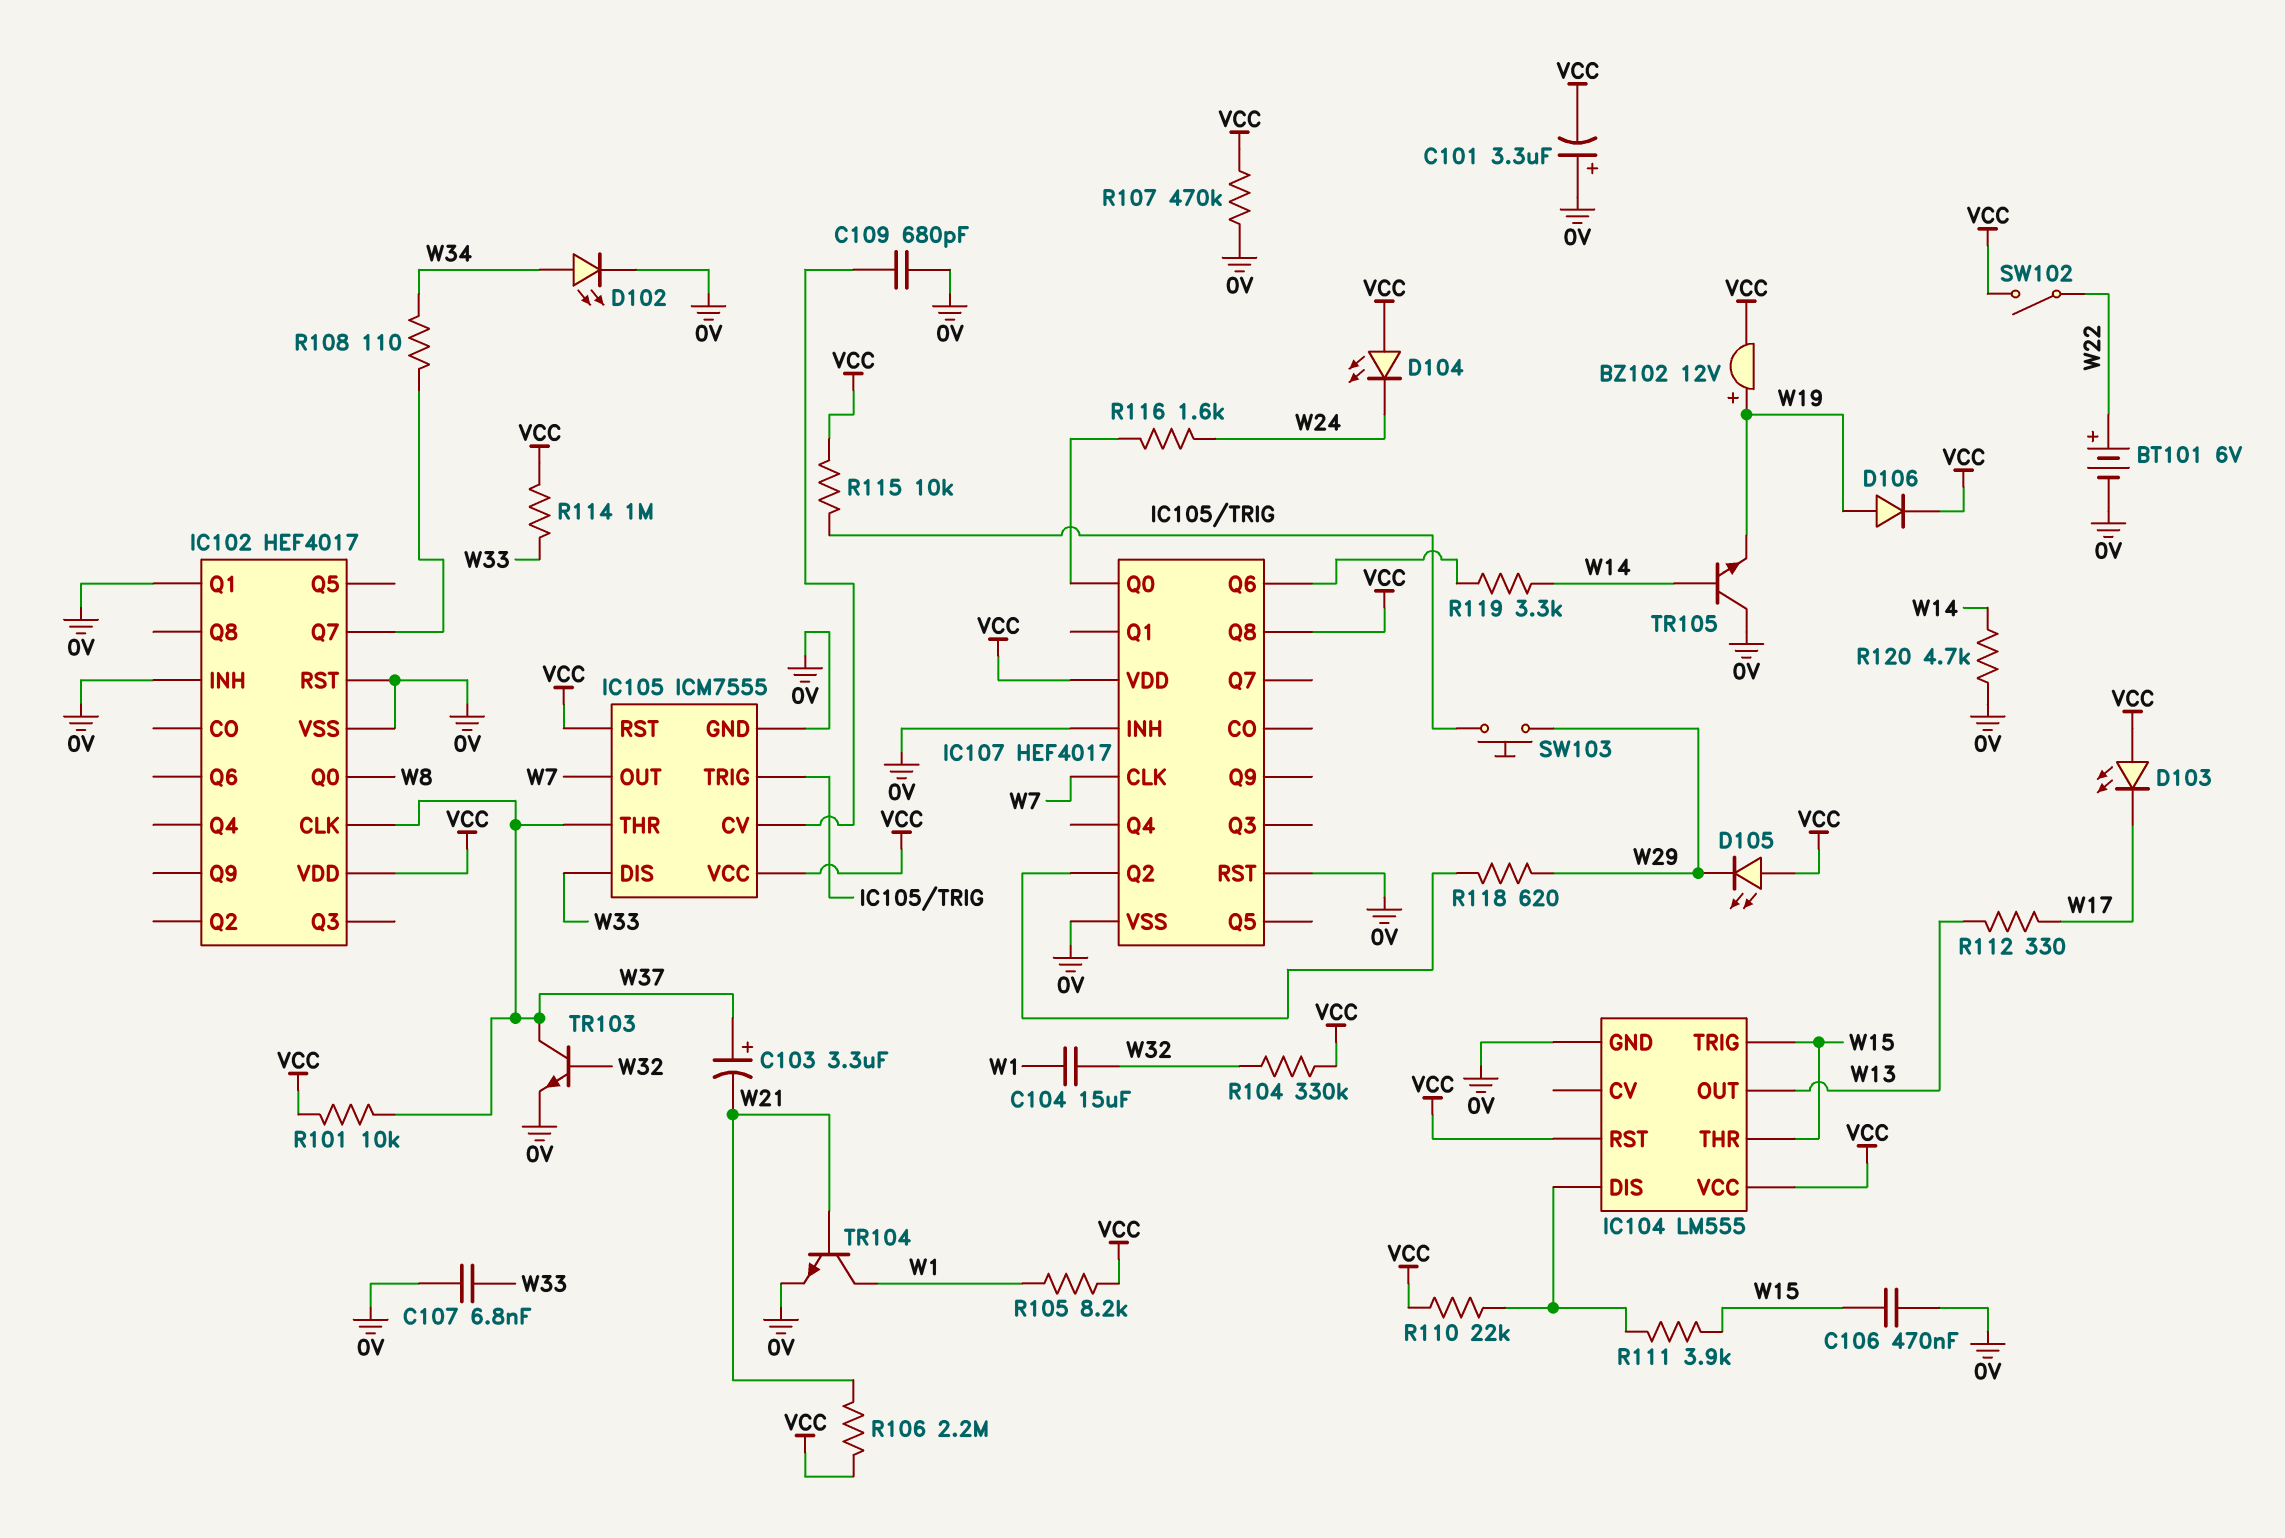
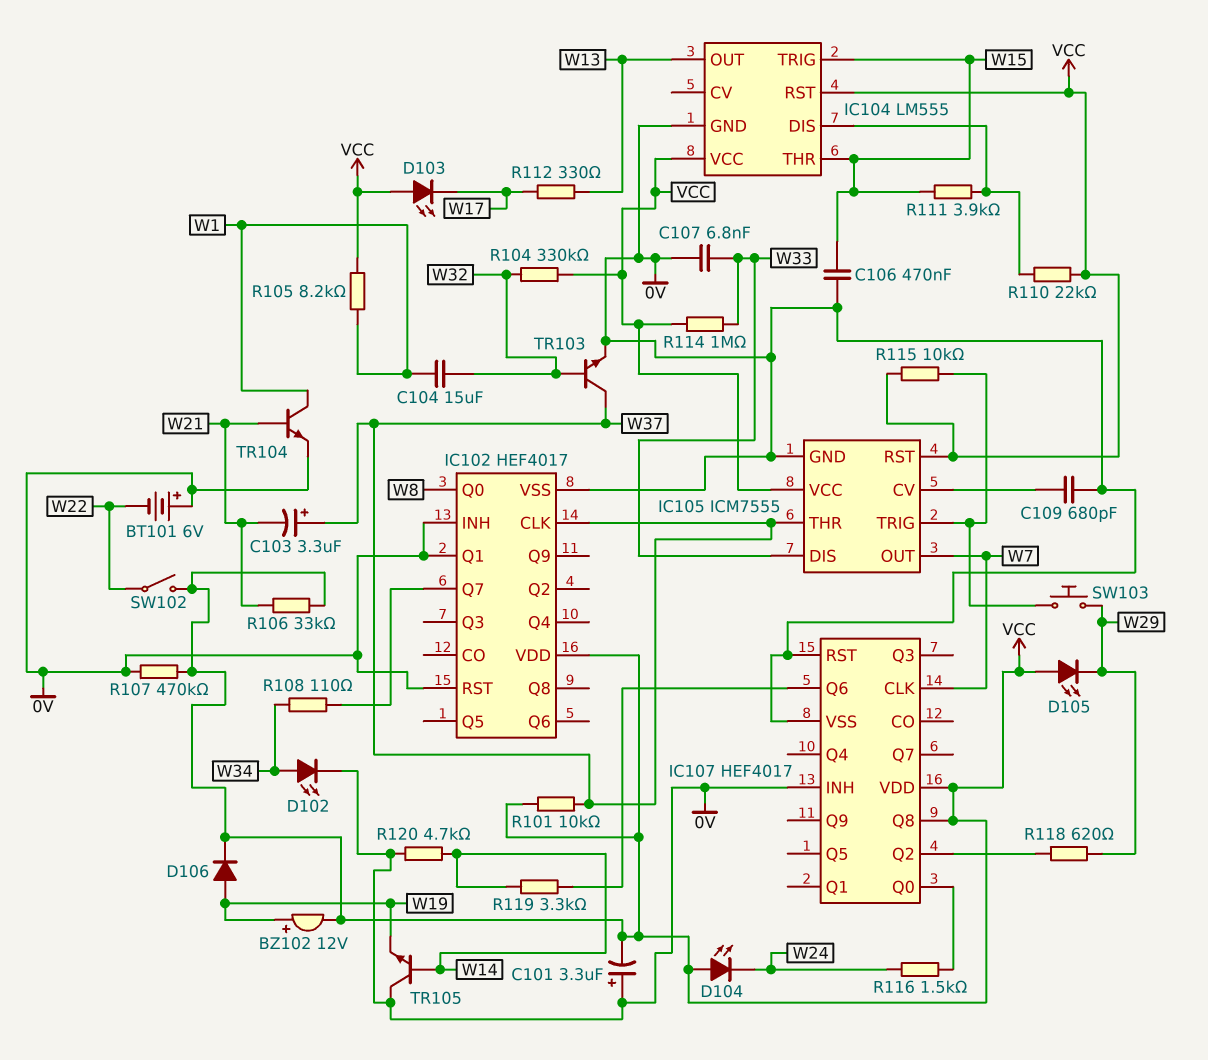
BT101: 6V (plus W22, minus 0V) -> 6V (plus 0V, minus W22)
R106: 2.2M (VCC, W21) -> 33k (VCC, W21)
R116: 1.6k (IC107/Q0, W24) -> 1.5k (IC107/Q0, W24)

